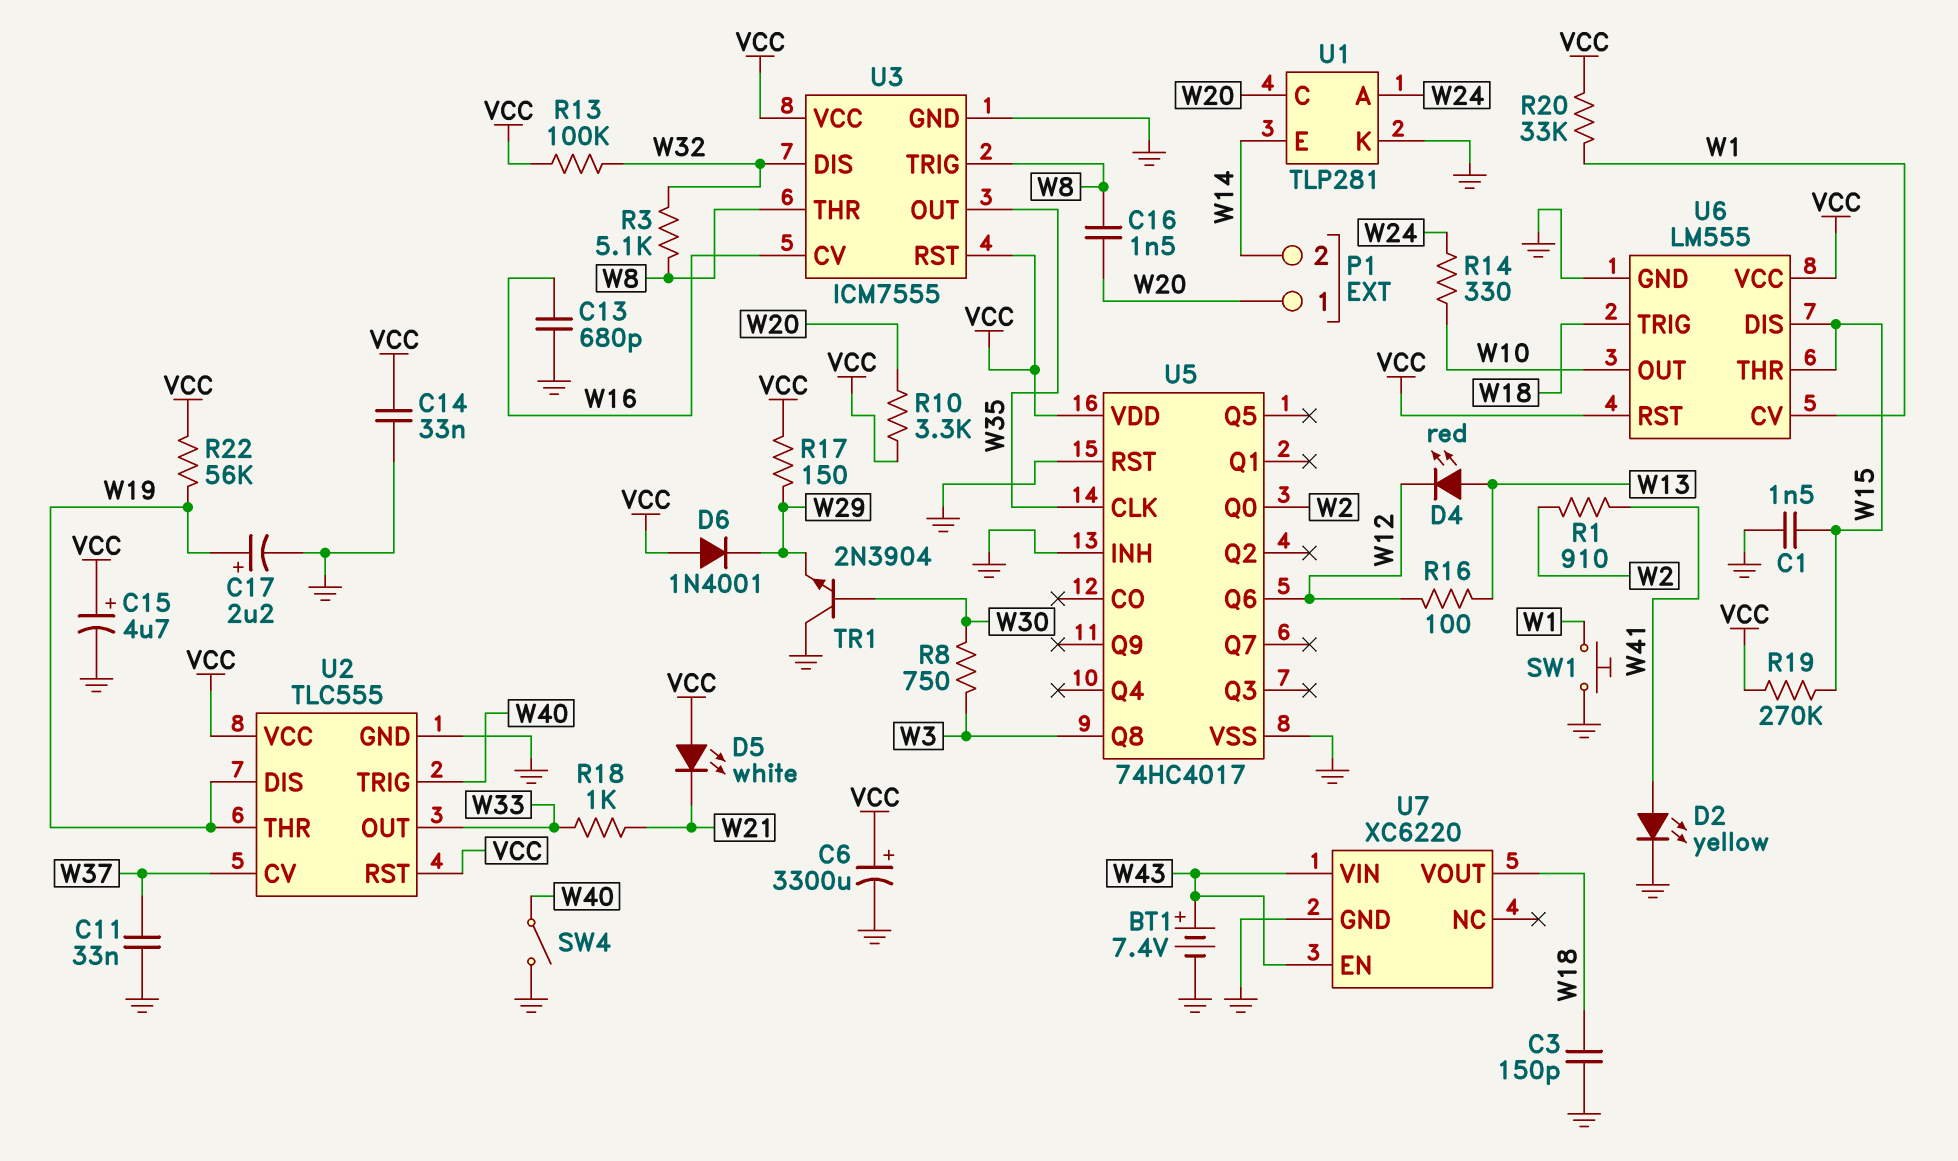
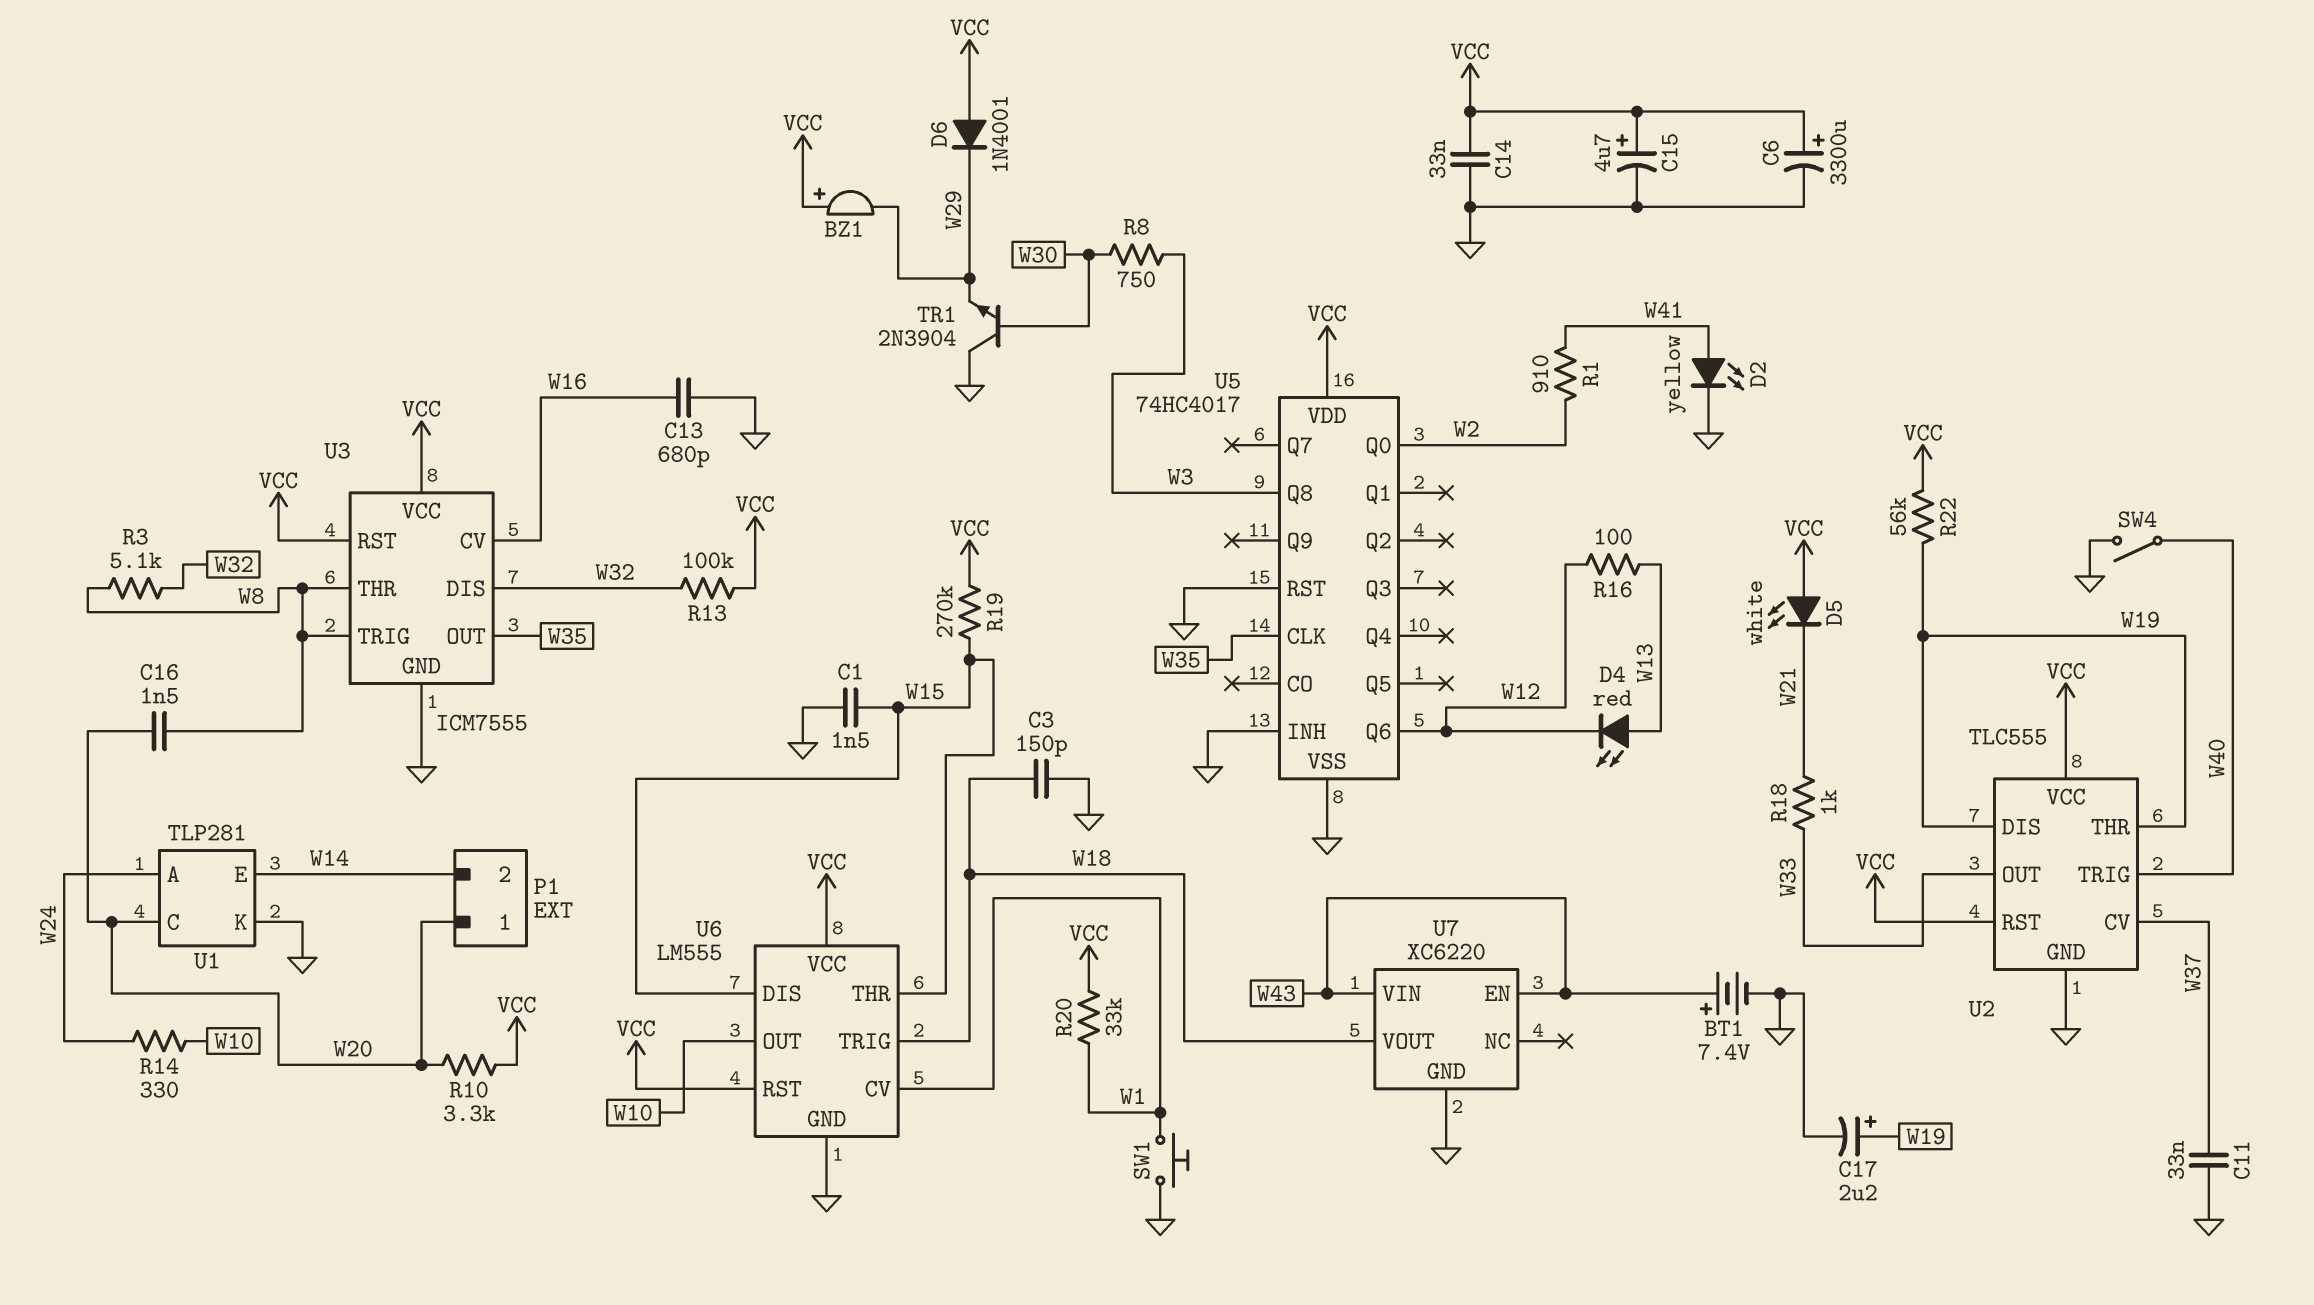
BZ1: none -> buzzer (plus VCC, minus W29)
R17: 150 (VCC, W29) -> none

